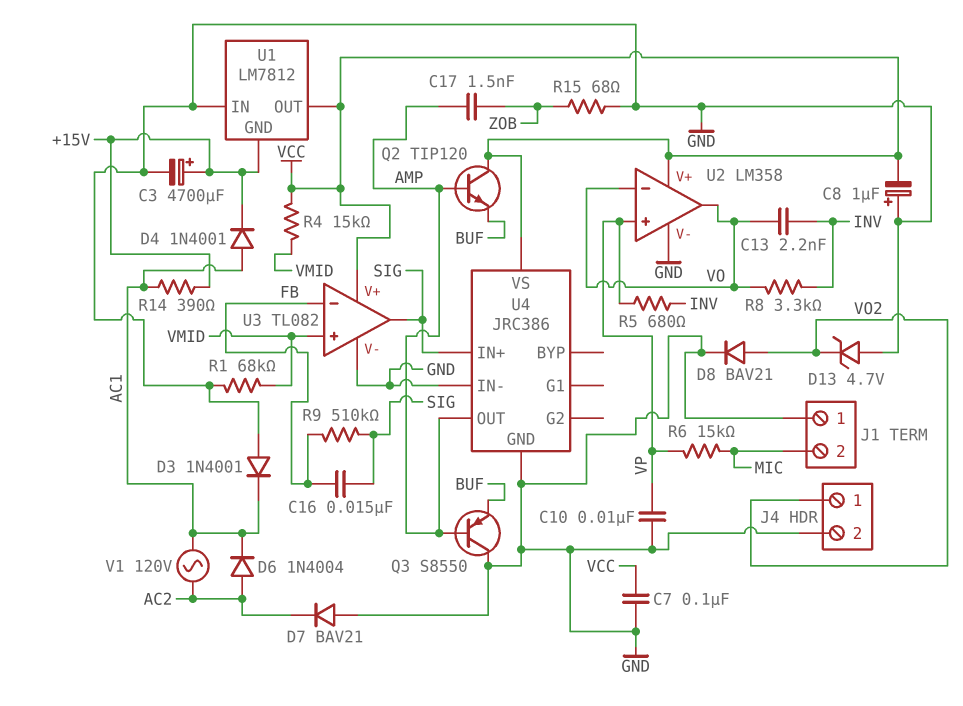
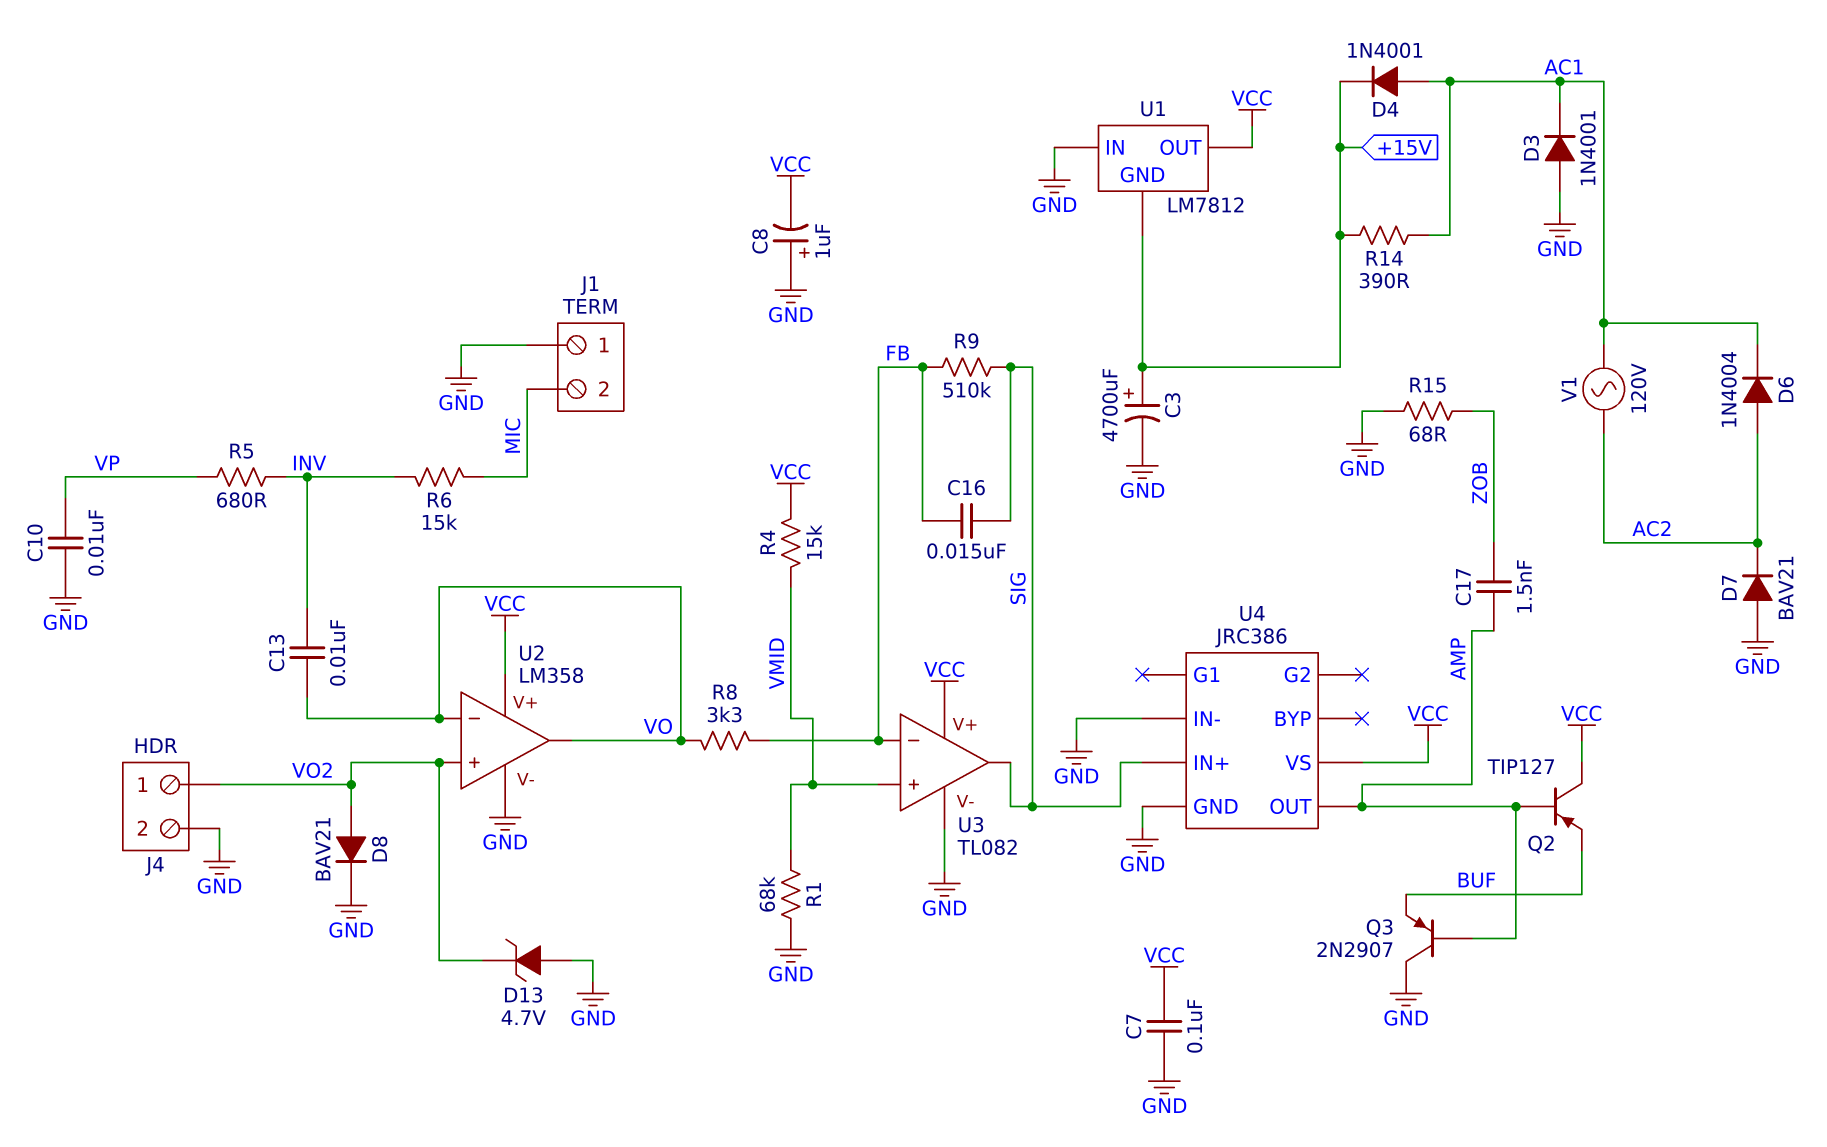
C13: 2.2nF (INV, VO) -> 10nF (INV, VO)
Q2: NPN TIP120 (B AMP, C VCC, E BUF) -> PNP TIP127 (B AMP, C VCC, E BUF)
Q3: PNP S8550 (B AMP, C GND, E BUF) -> PNP 2N2907 (B AMP, C GND, E BUF)
R6: 15k (MIC, VP) -> 15k (INV, MIC)
R8: 3.3k (INV, VO) -> 3.3k (FB, VO)
U2 pin in+: VP -> VO2

